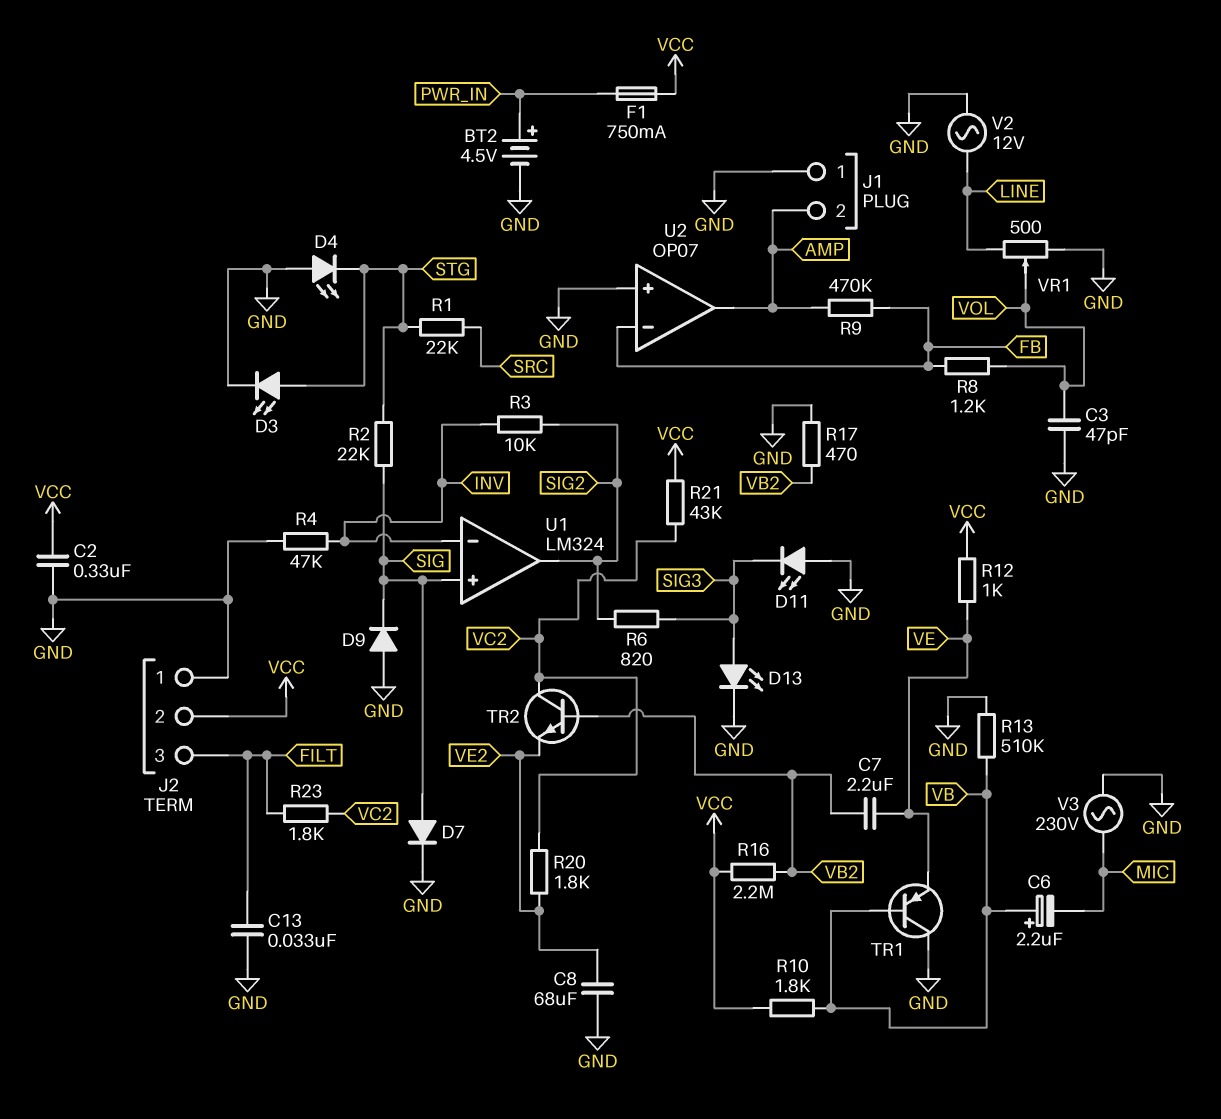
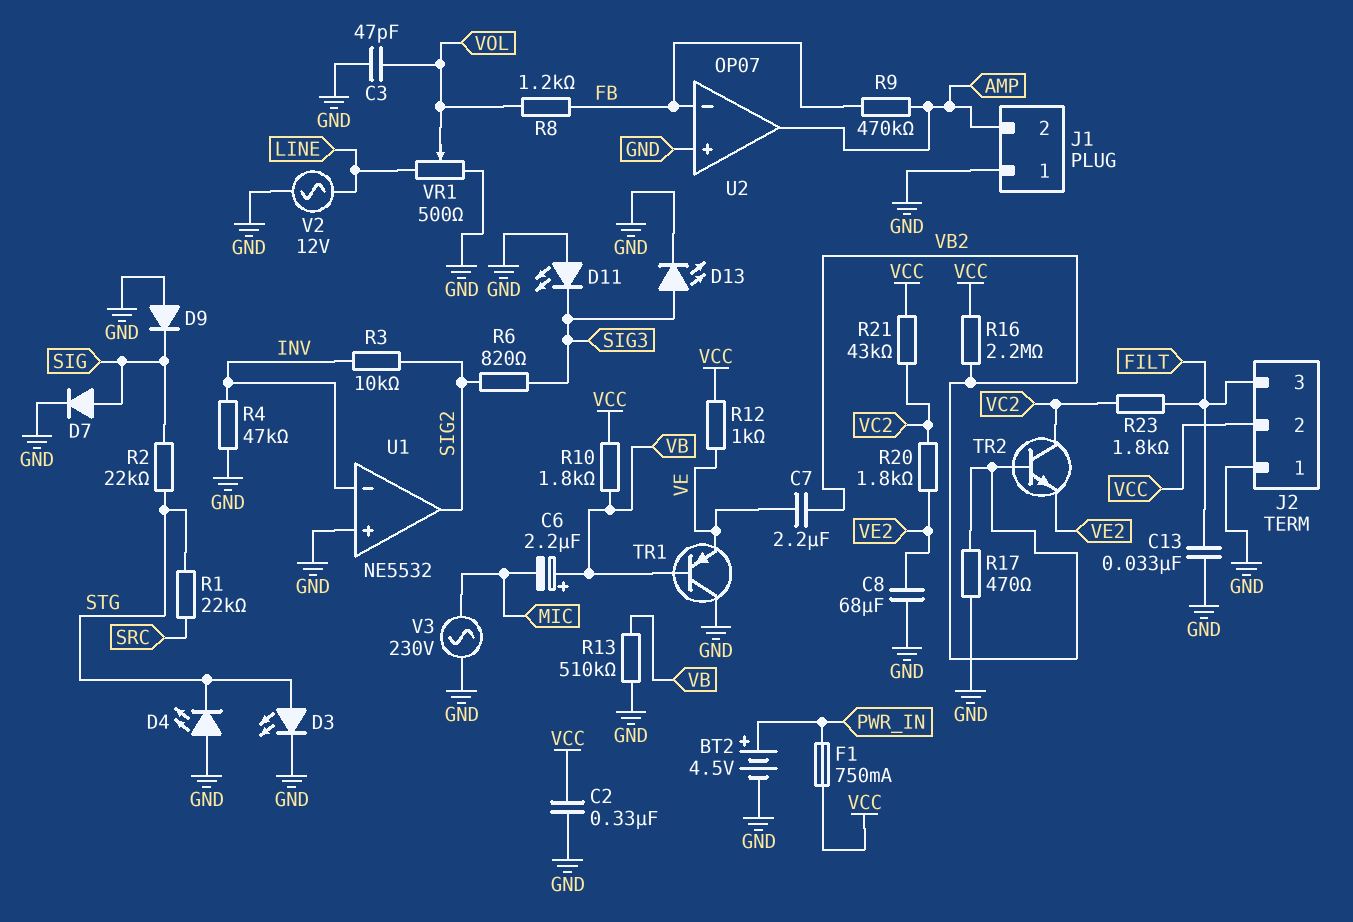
U1: LM324 -> NE5532
U1 pin in+: SIG -> GND

